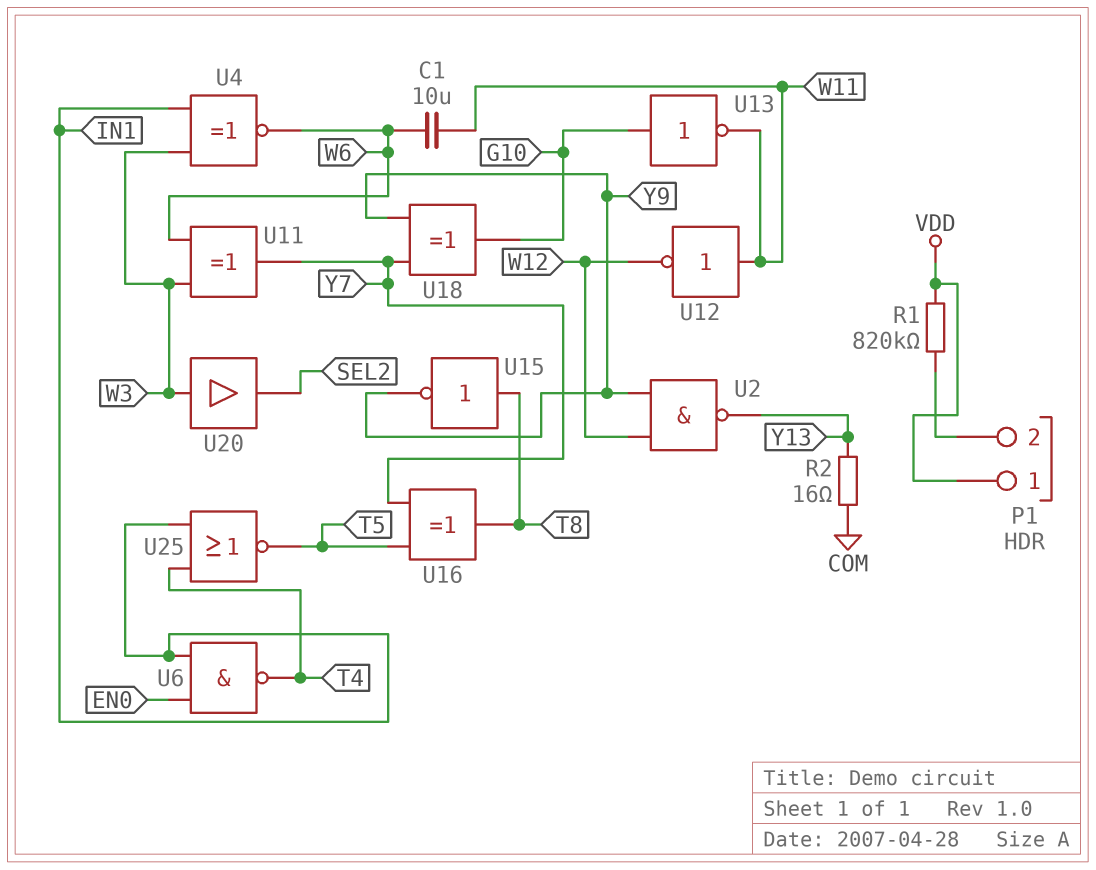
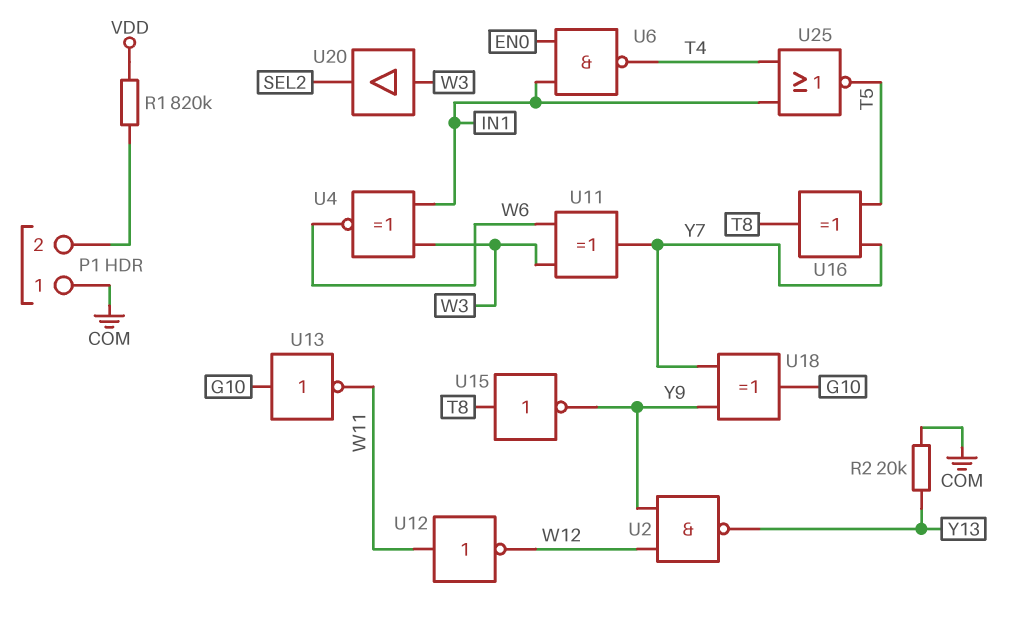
C1: 10uF (W6, W11) -> none
P1 pin 1: VDD -> COM
R2: 16 (COM, Y13) -> 20k (COM, Y13)

